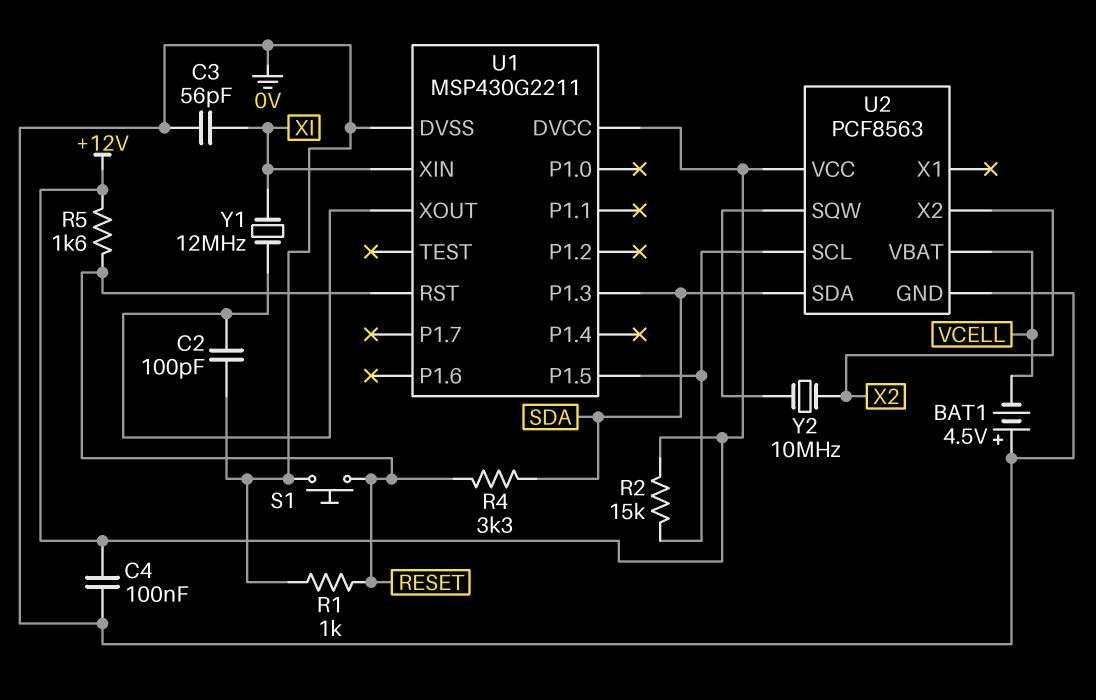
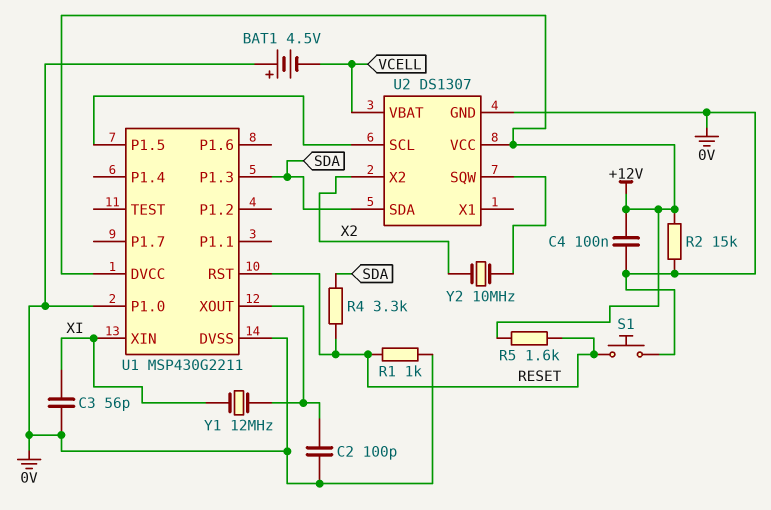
R2: 15k (+12V, U1/P1.5) -> 15k (+12V, 0V)
U1 pin P1.0: none -> 0V
U2: PCF8563 -> DS1307

